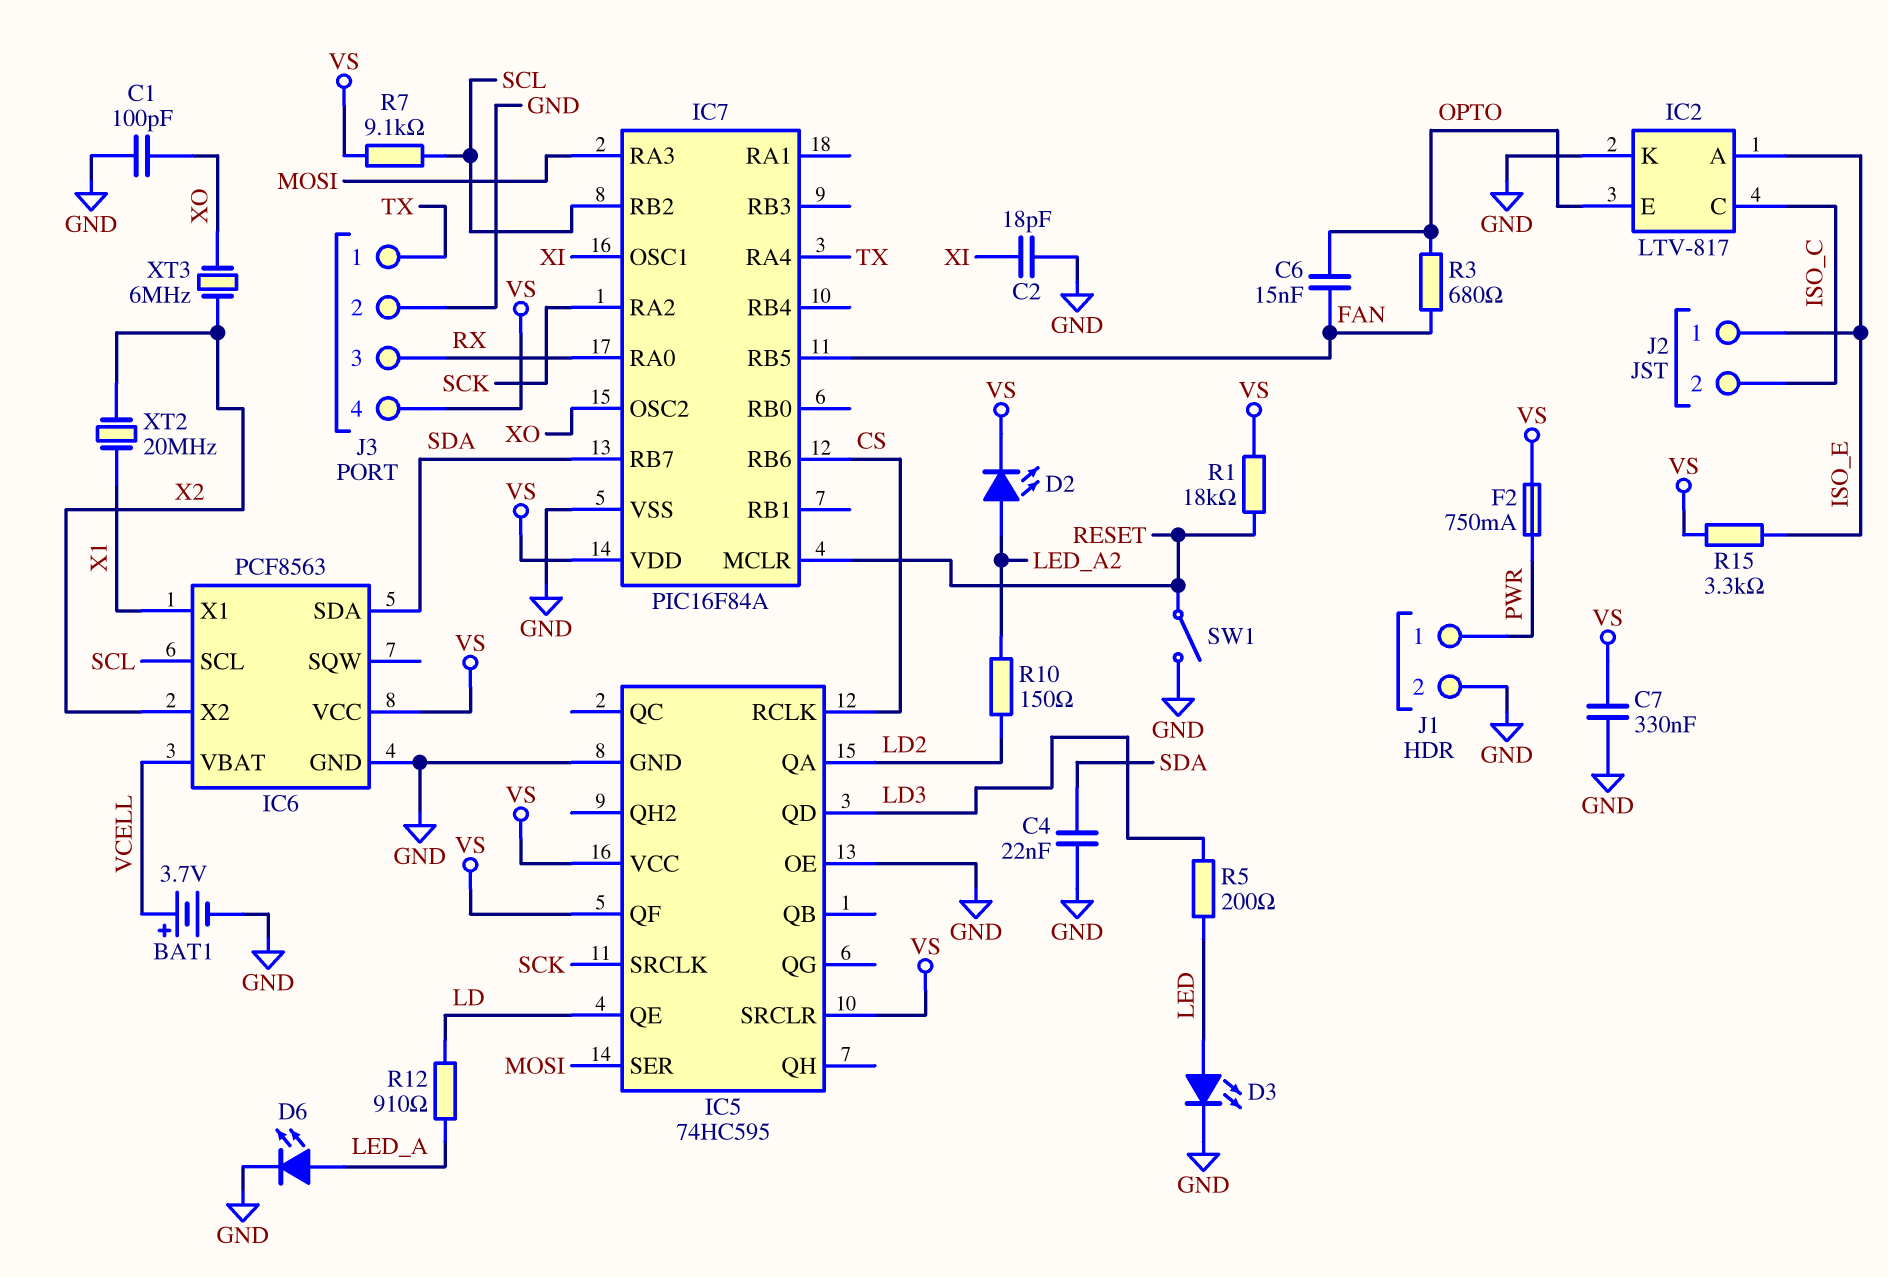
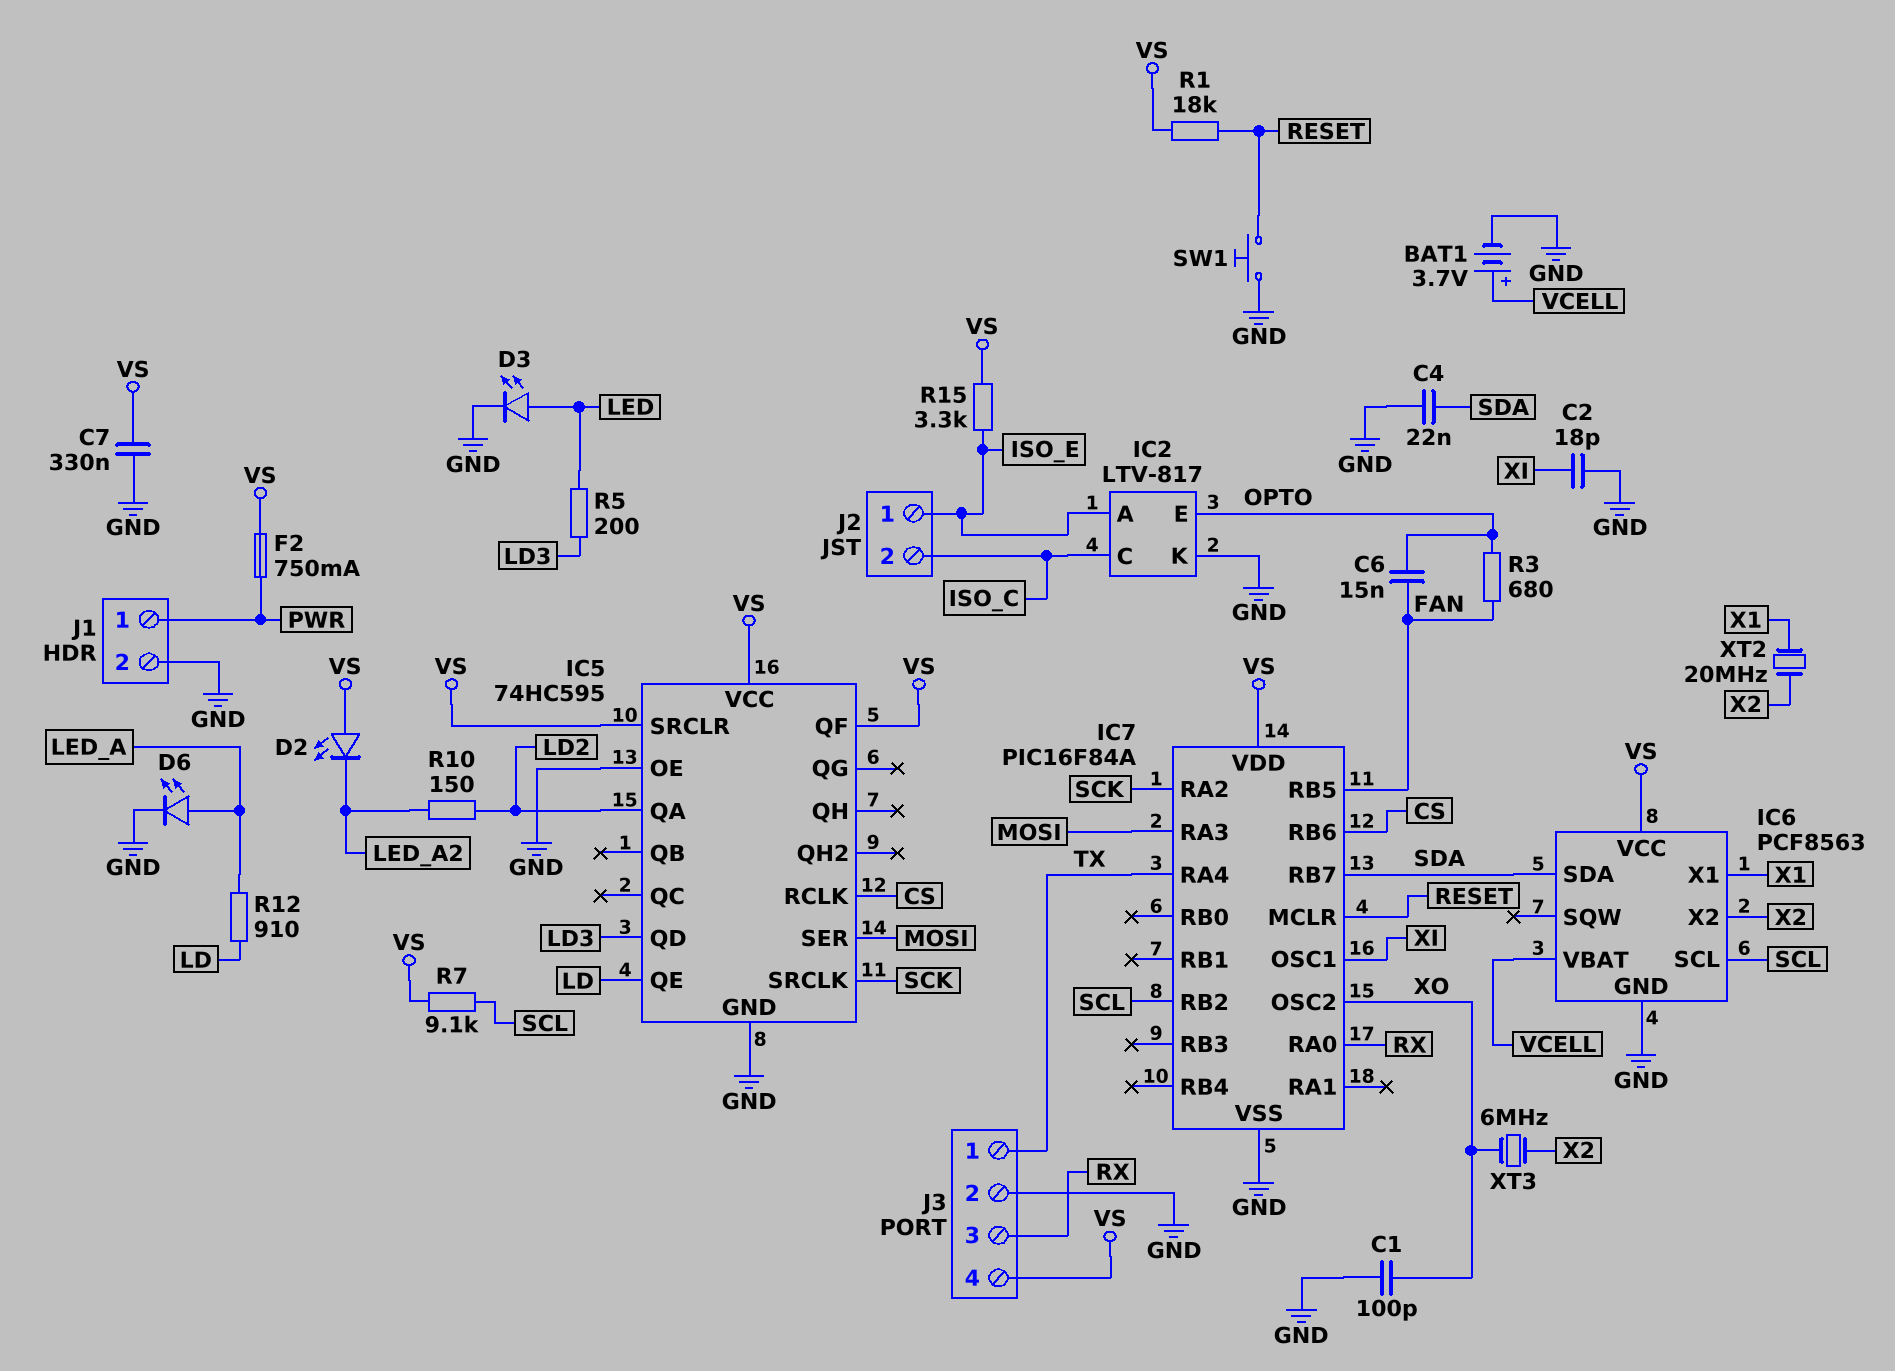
D2: LED (A LED_A2, K VS) -> LED (A VS, K LED_A2)
SW1: switch (GND, RESET) -> button (GND, RESET)

